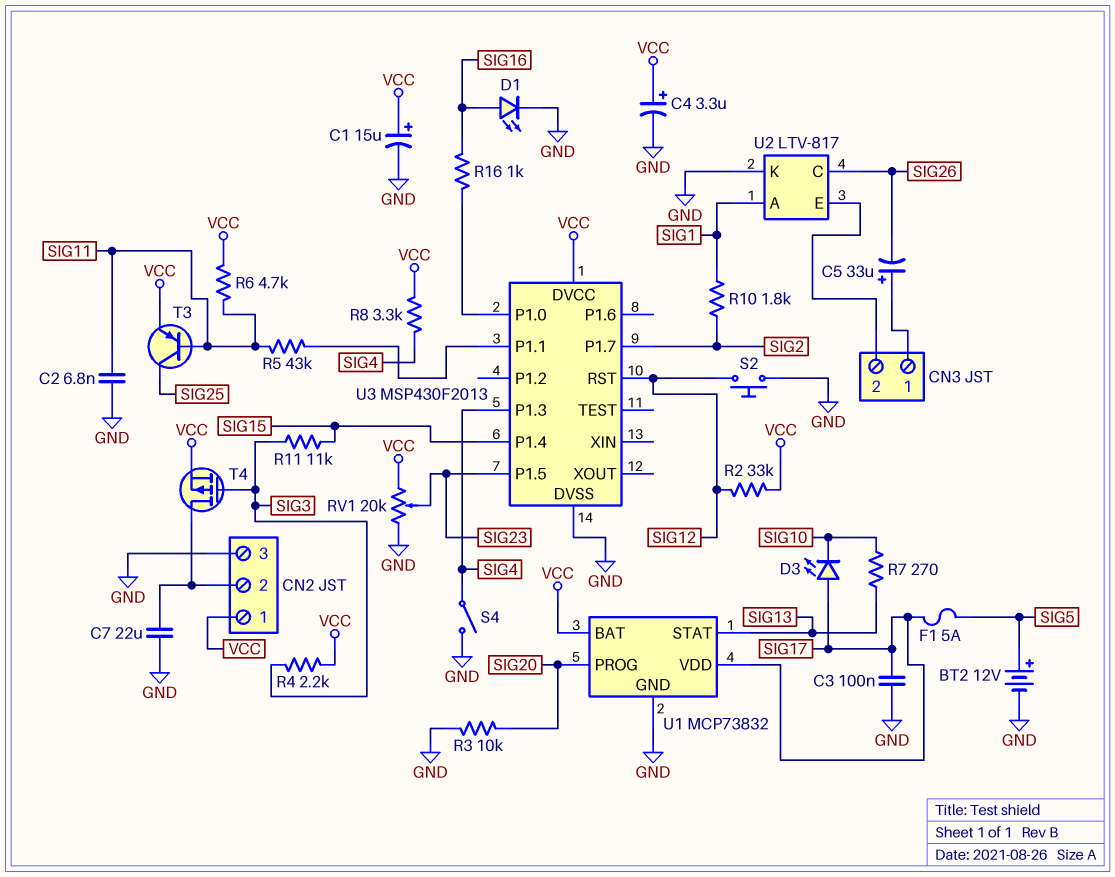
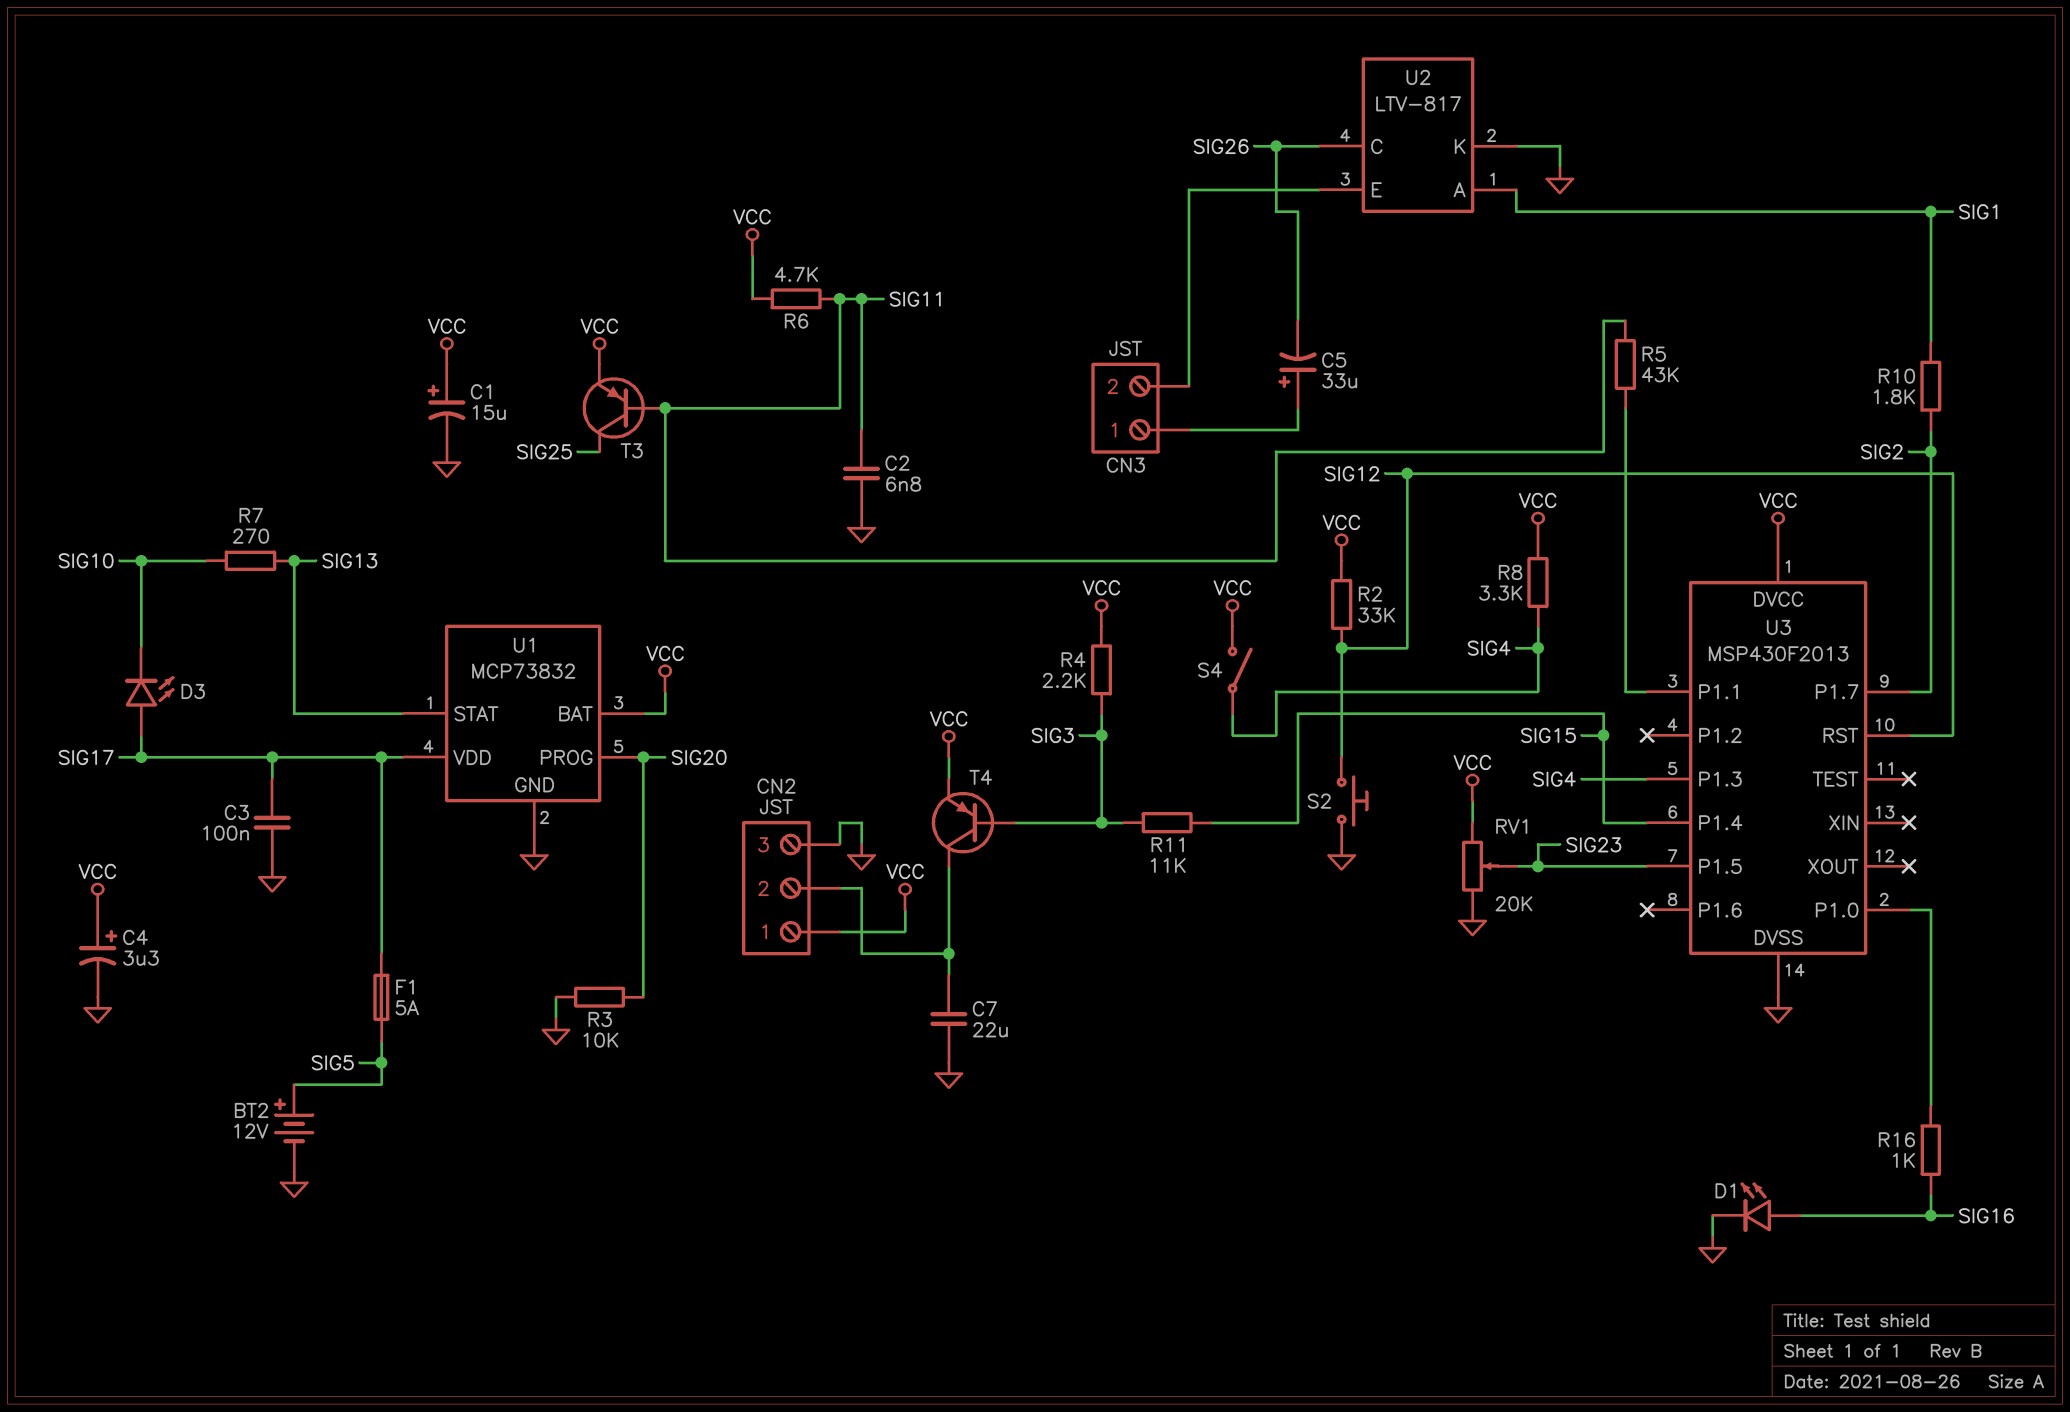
S4: switch (GND, SIG4) -> switch (SIG4, VCC)
T4: PMOS (G SIG3, D CN2/2, S VCC) -> PNP (B SIG3, C CN2/2, E VCC)

